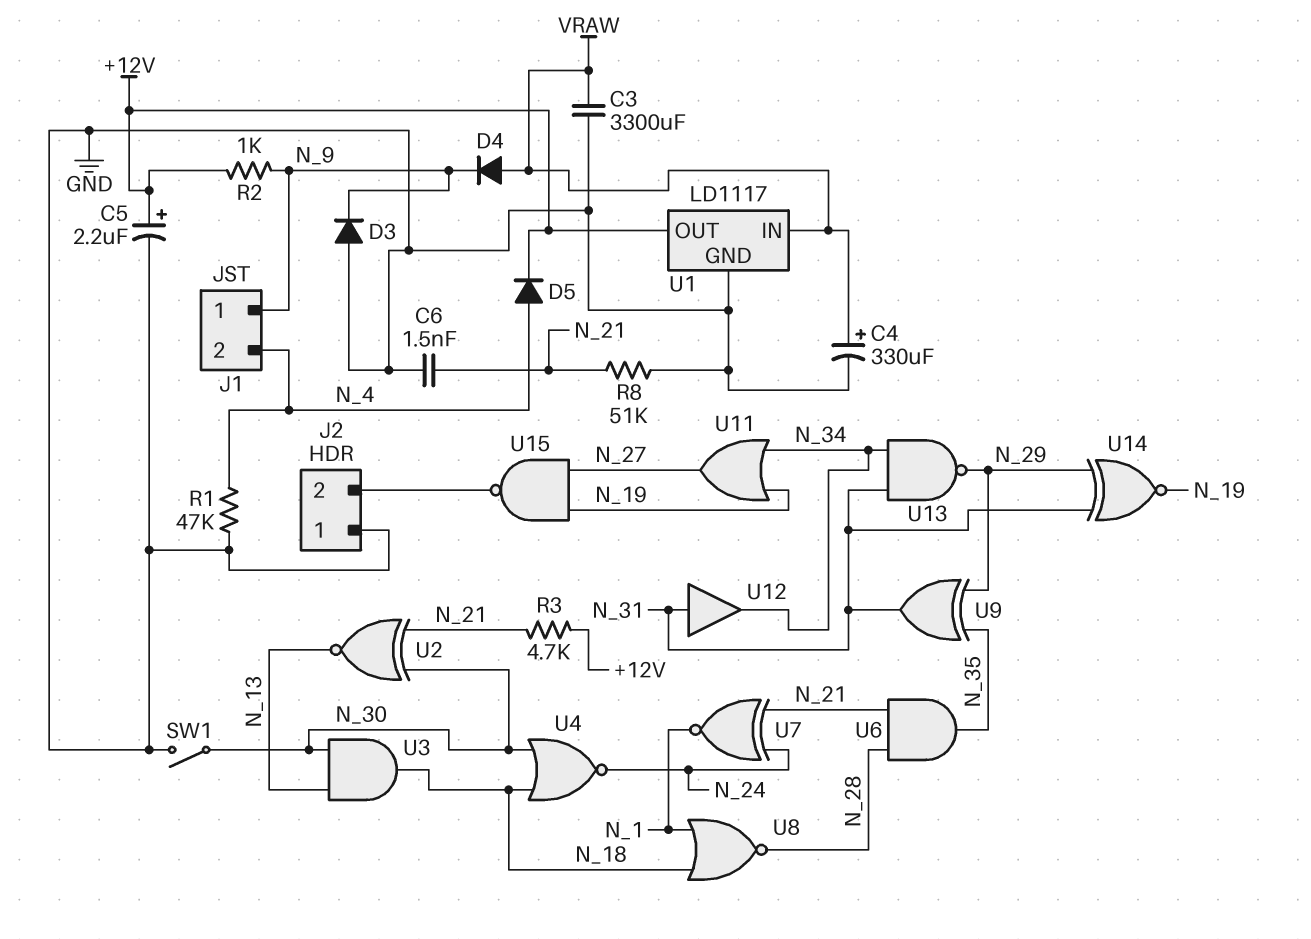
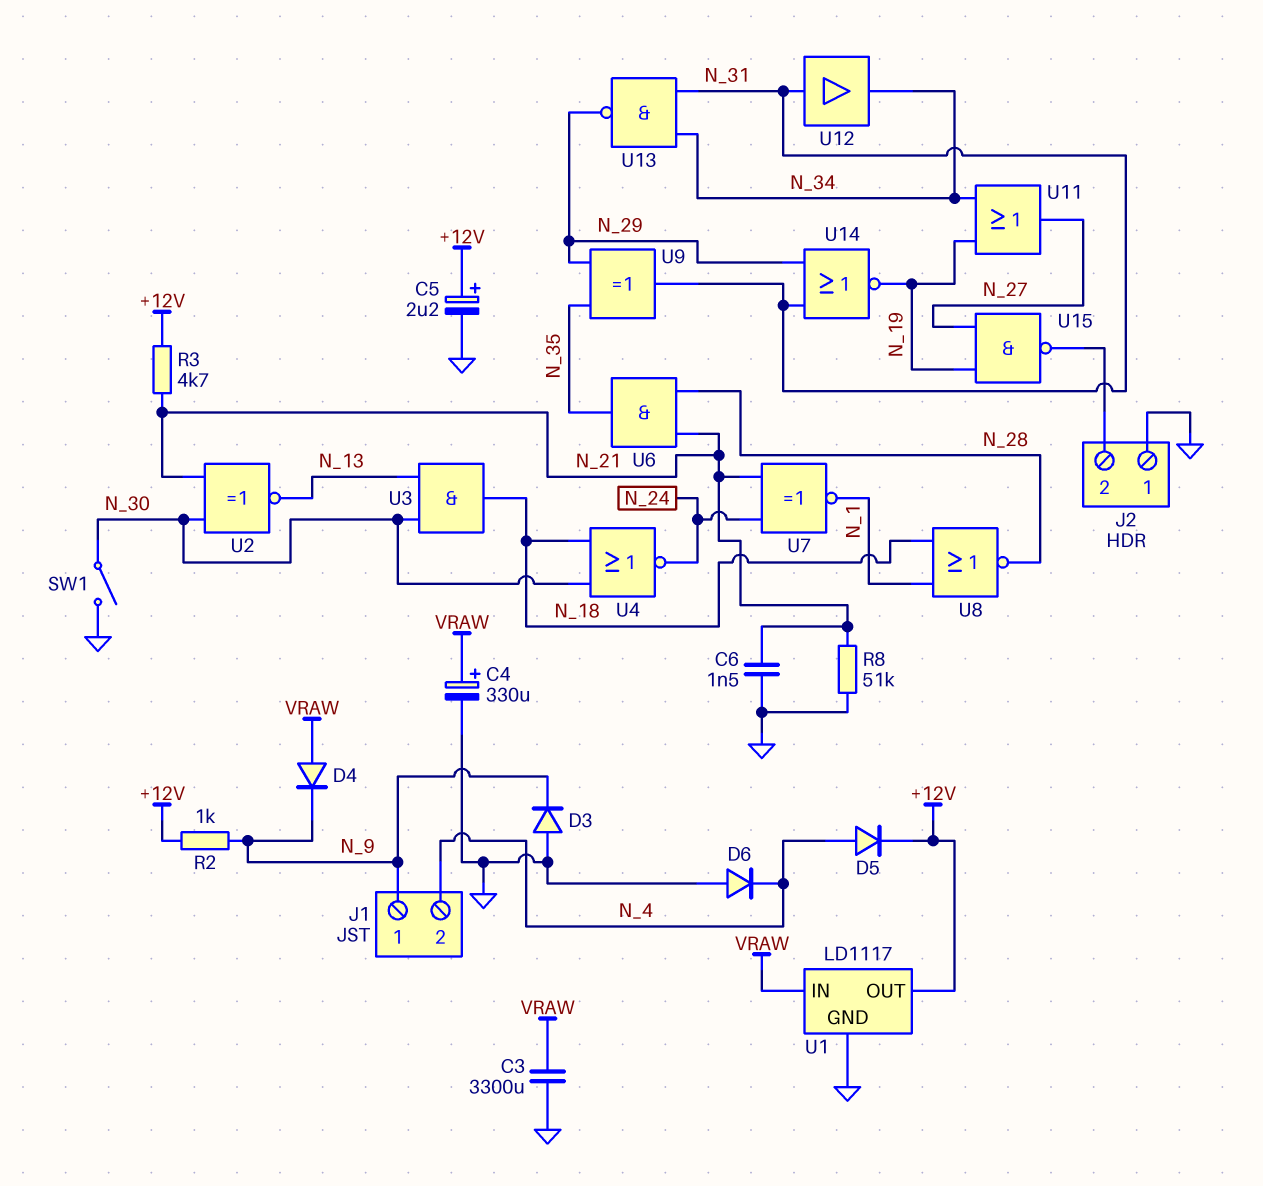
D6: none -> diode (A GND, K N_4)
R1: 47k (GND, N_4) -> none
U14: XNOR (in N_29, in N_31, out N_19) -> NOR (in N_29, in N_31, out N_19)

